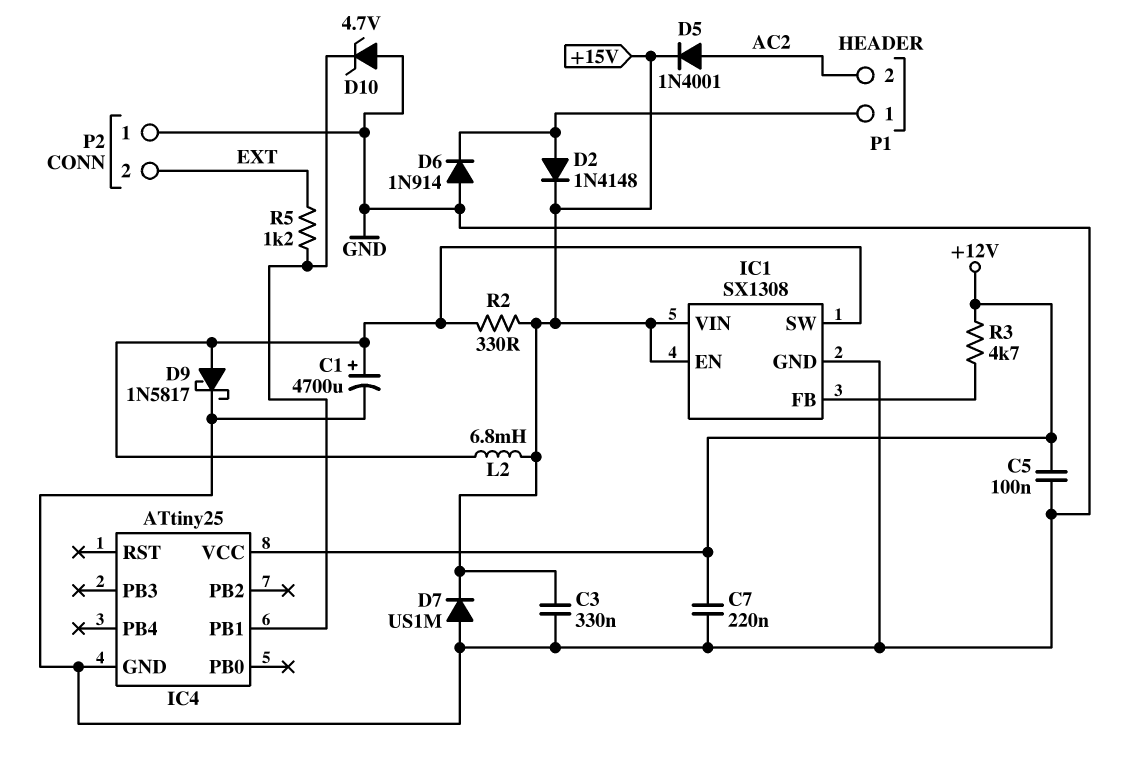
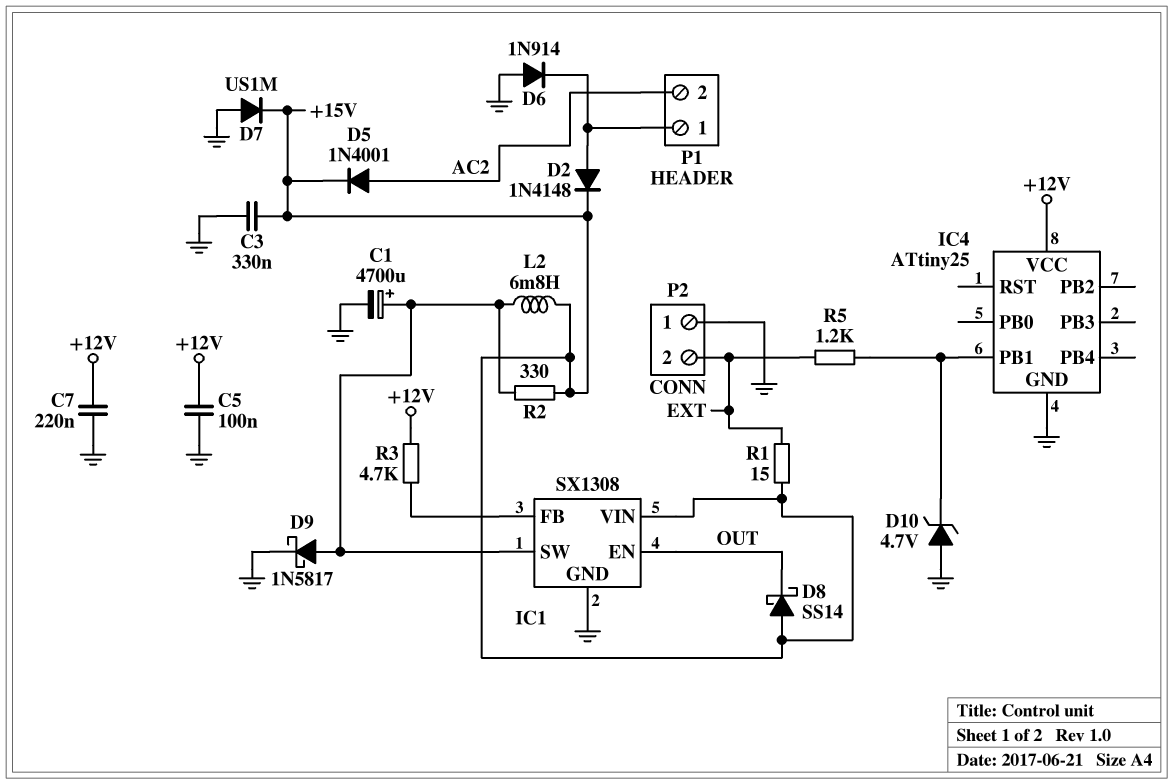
D8: none -> schottky SS14 (A +15V, K OUT)
IC1 pin EN: +15V -> OUT
R1: none -> 15 (+15V, EXT)

